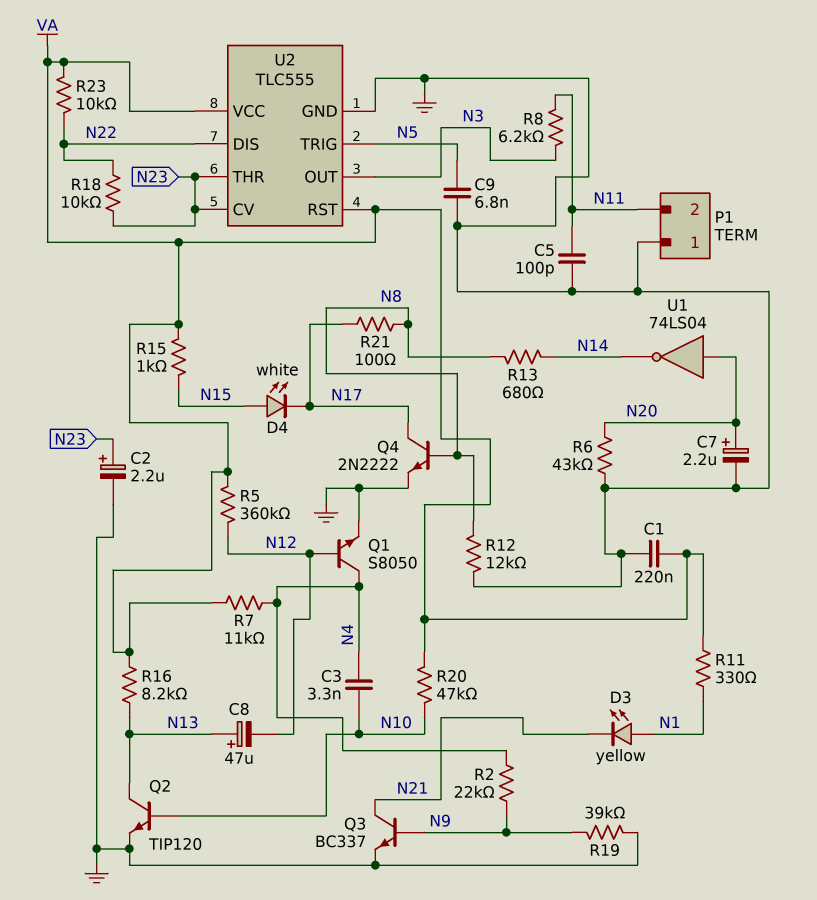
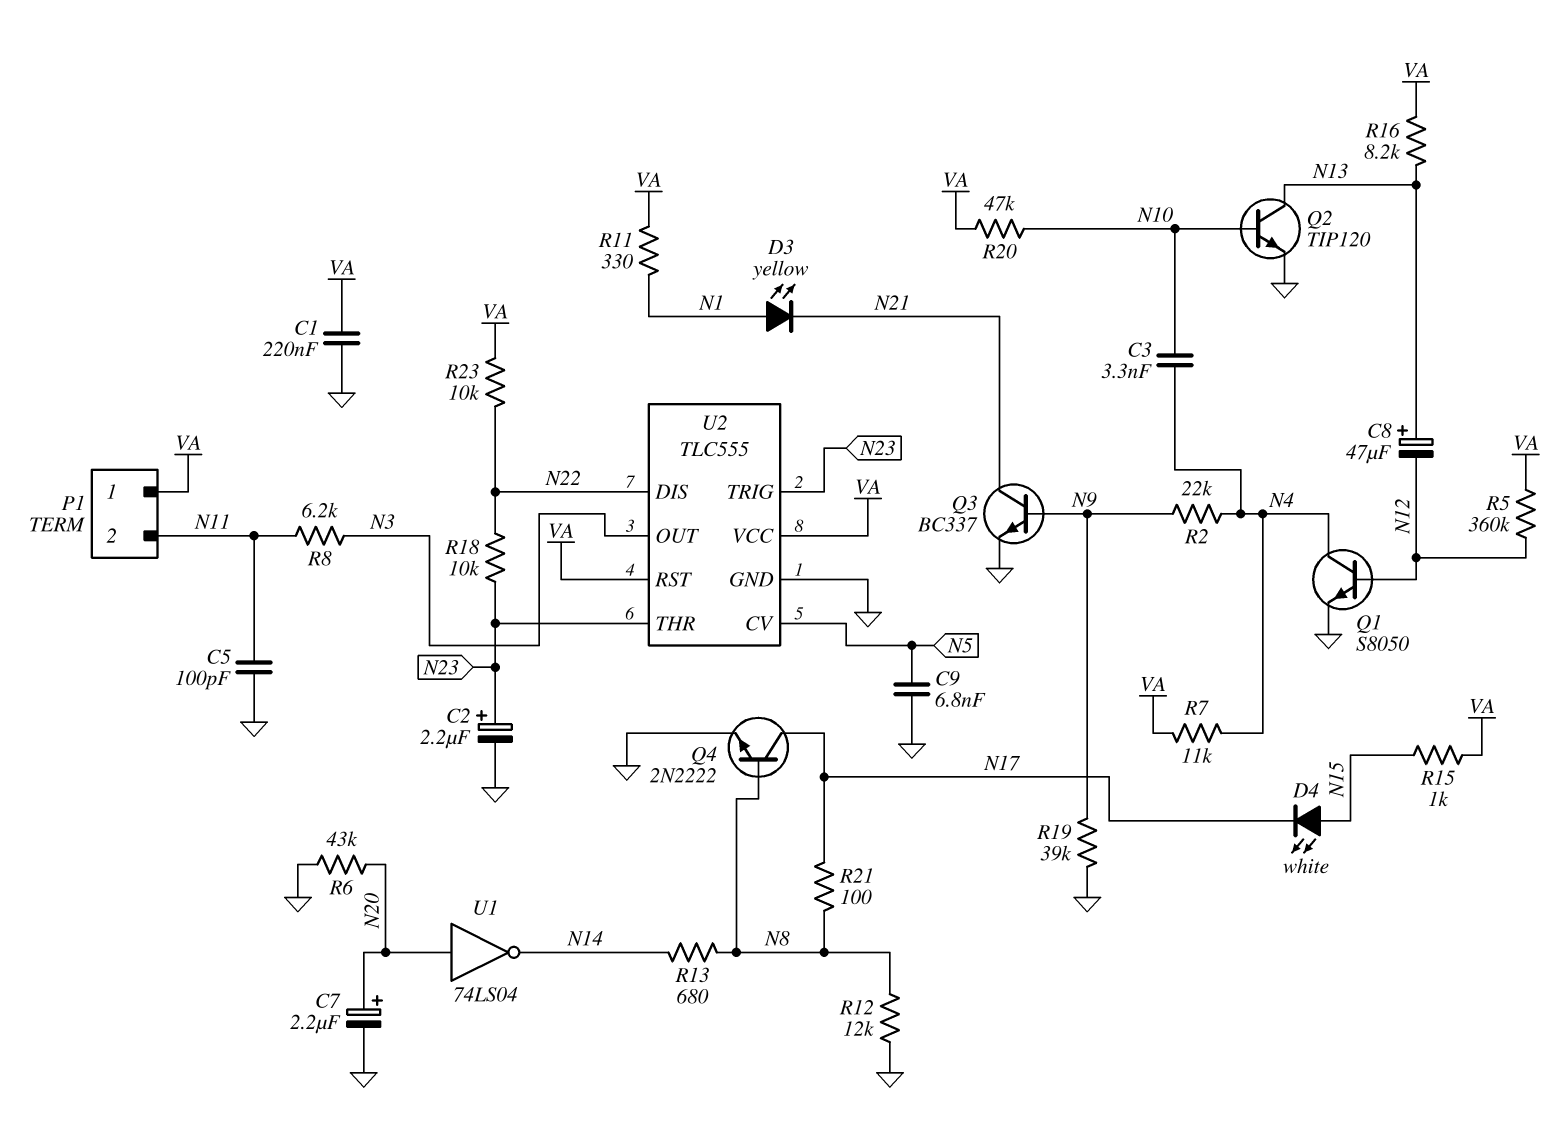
P1 pin 1: GND -> VA
U2 pin CV: N23 -> N5
U2 pin TRIG: N5 -> N23

